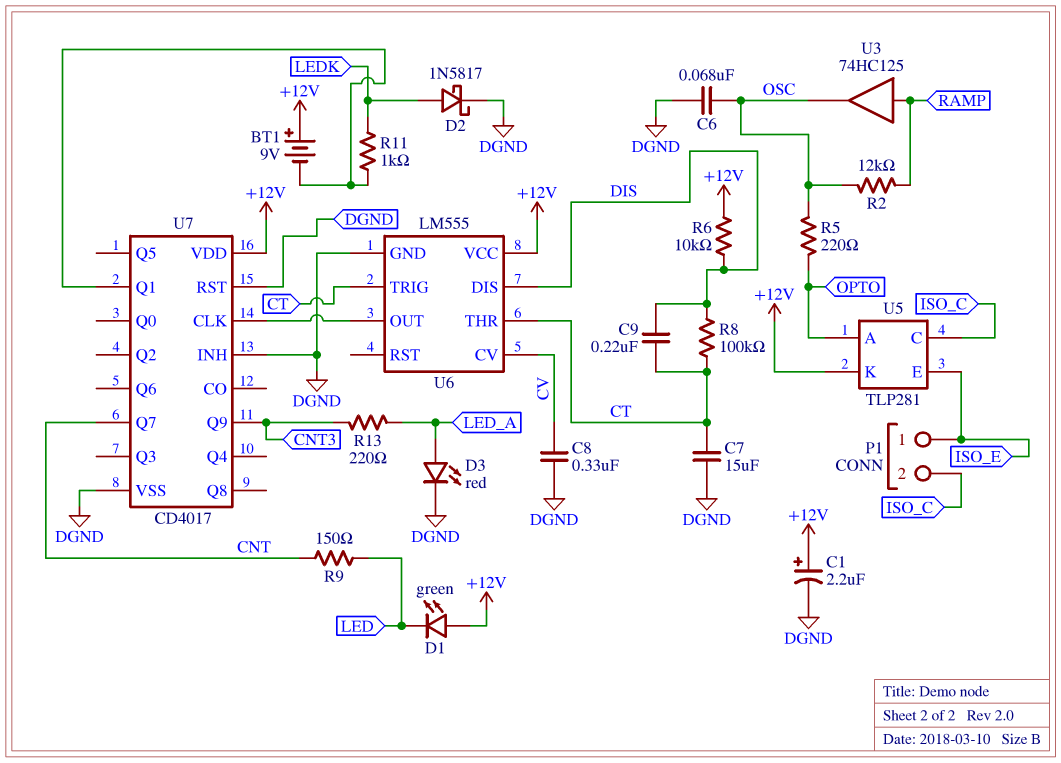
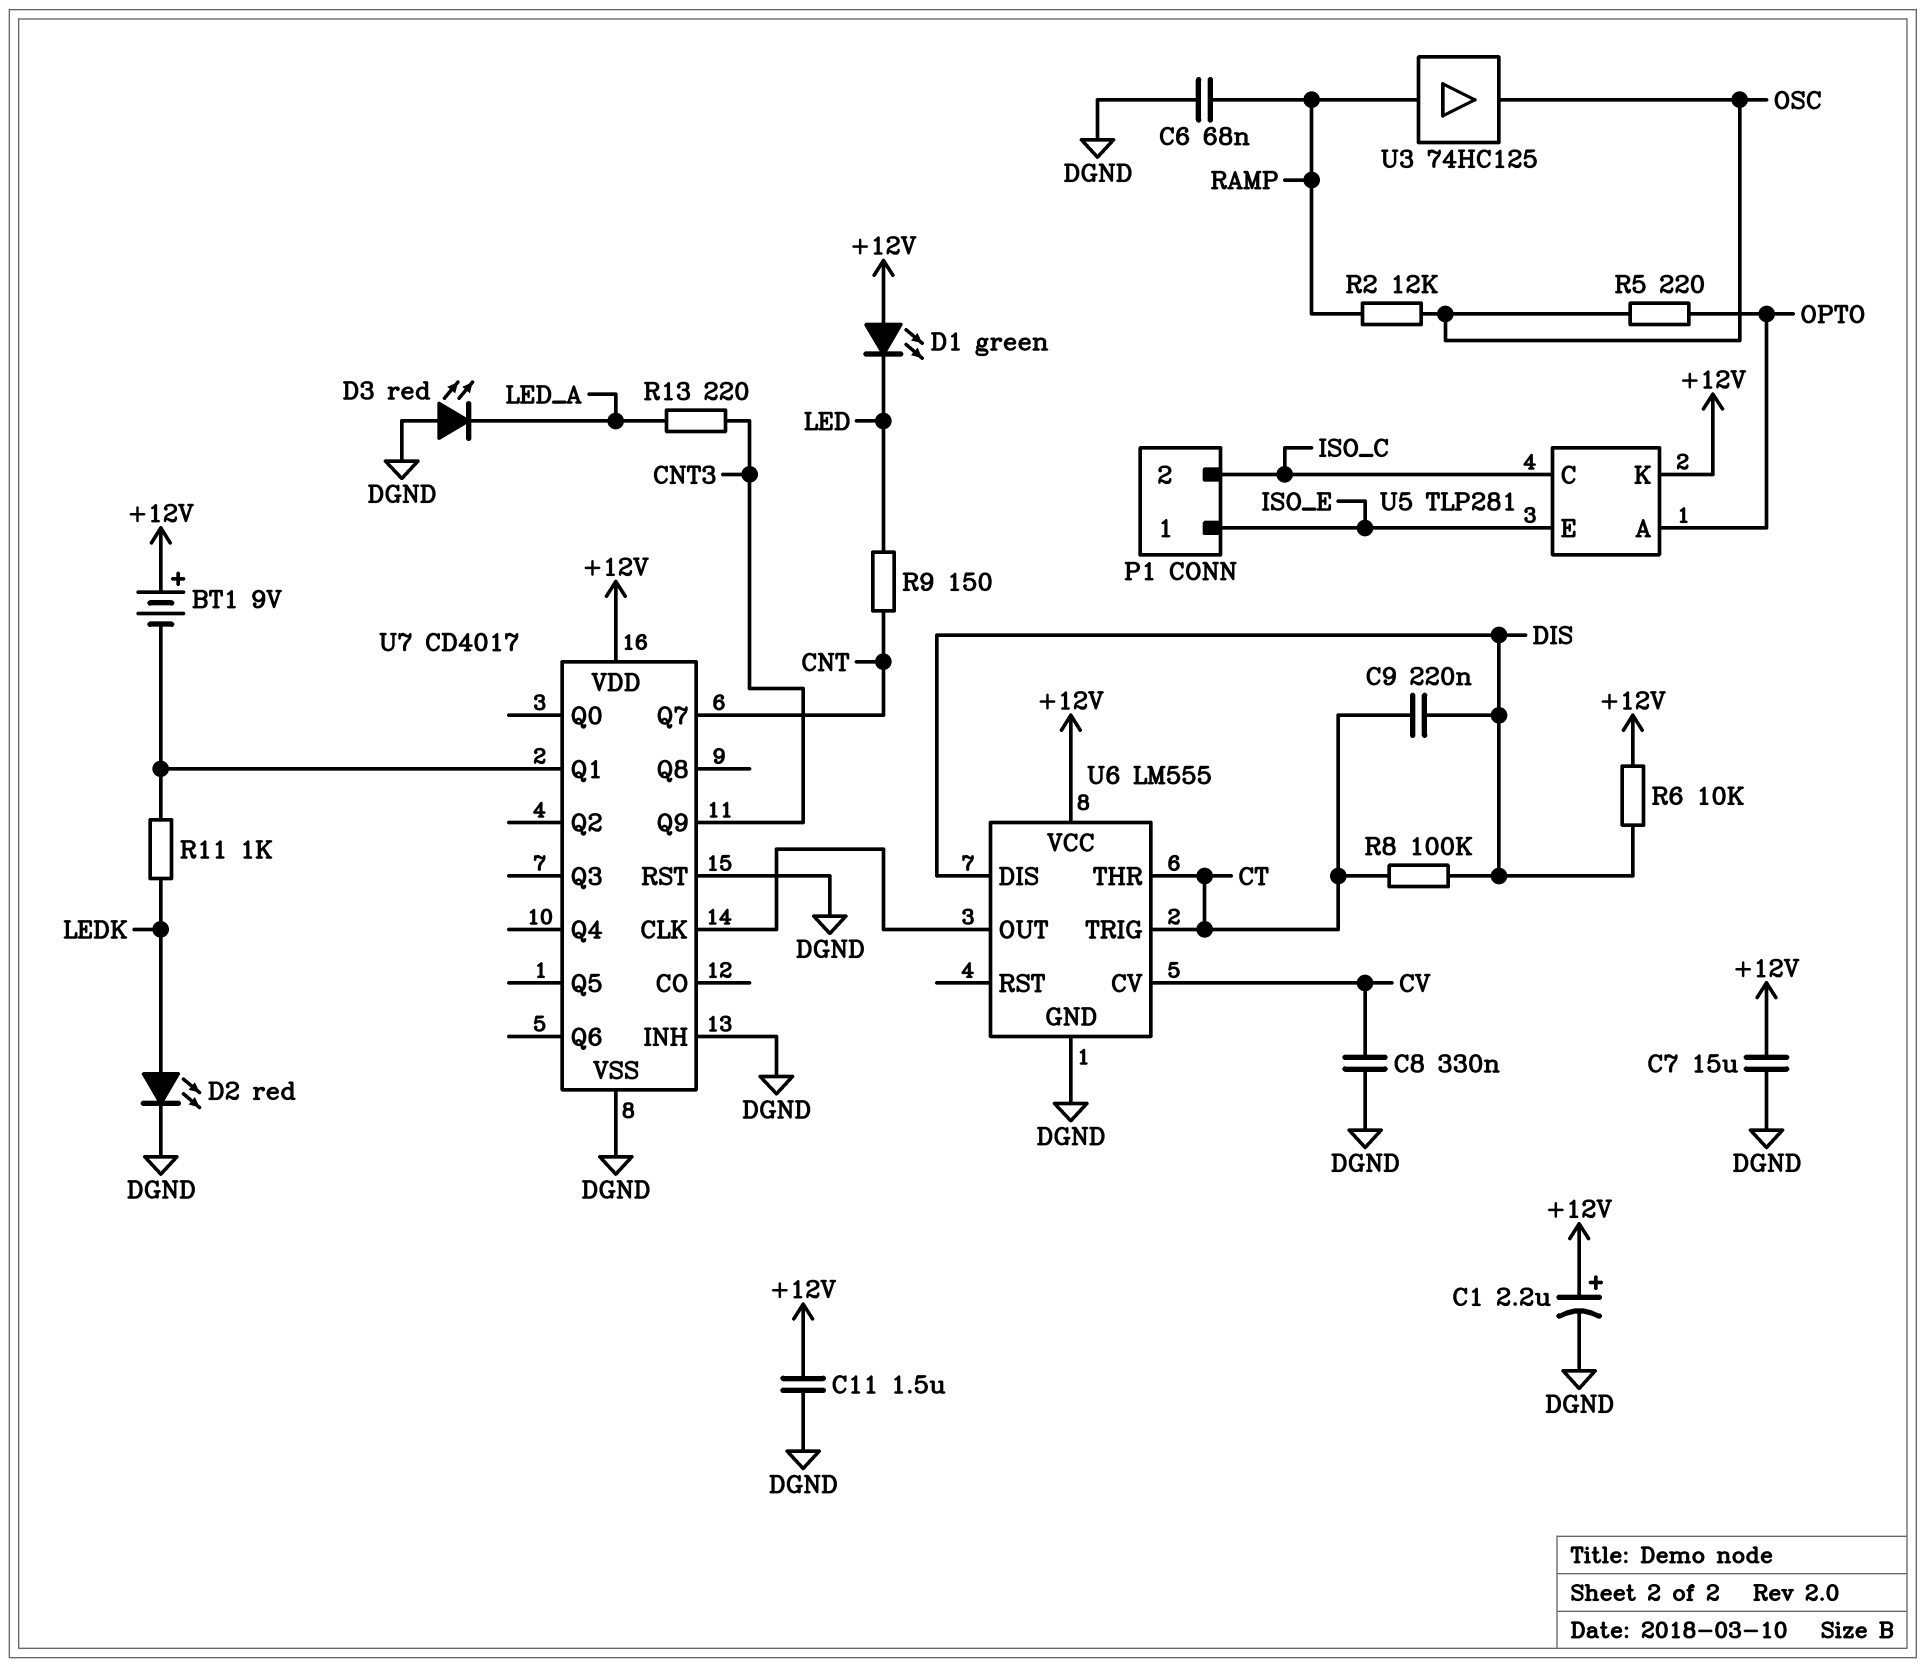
C6: 68nF (DGND, OSC) -> 68nF (DGND, RAMP)
C7: 15uF (CT, DGND) -> 15uF (+12V, DGND)
C11: none -> 1.5uF (+12V, DGND)
D2: schottky 1N5817 (A LEDK, K DGND) -> LED red (A LEDK, K DGND)
D3: LED red (A LED_A, K DGND) -> LED red (A DGND, K LED_A)

